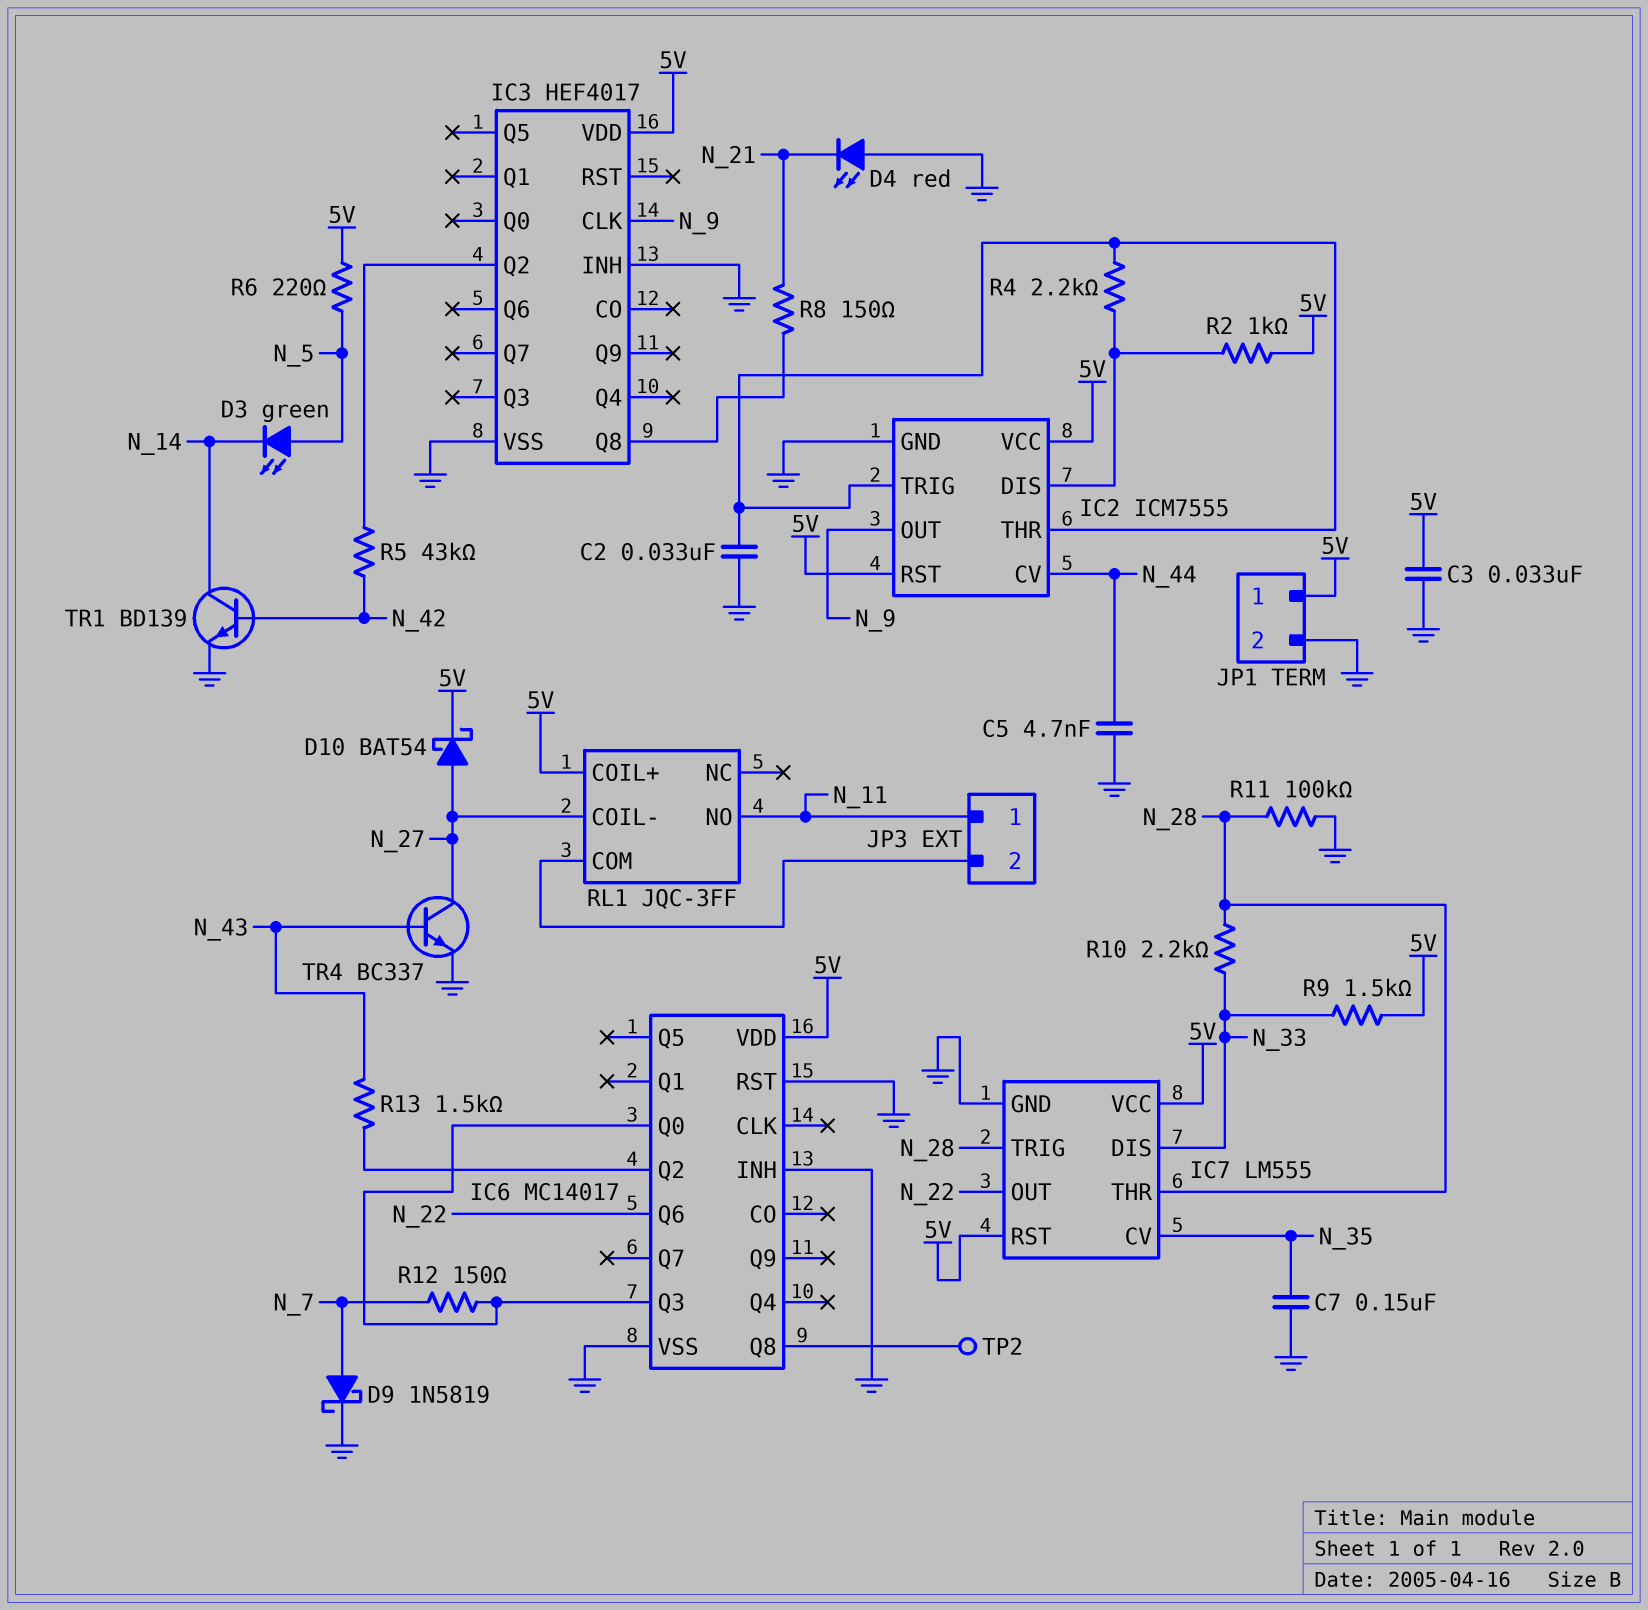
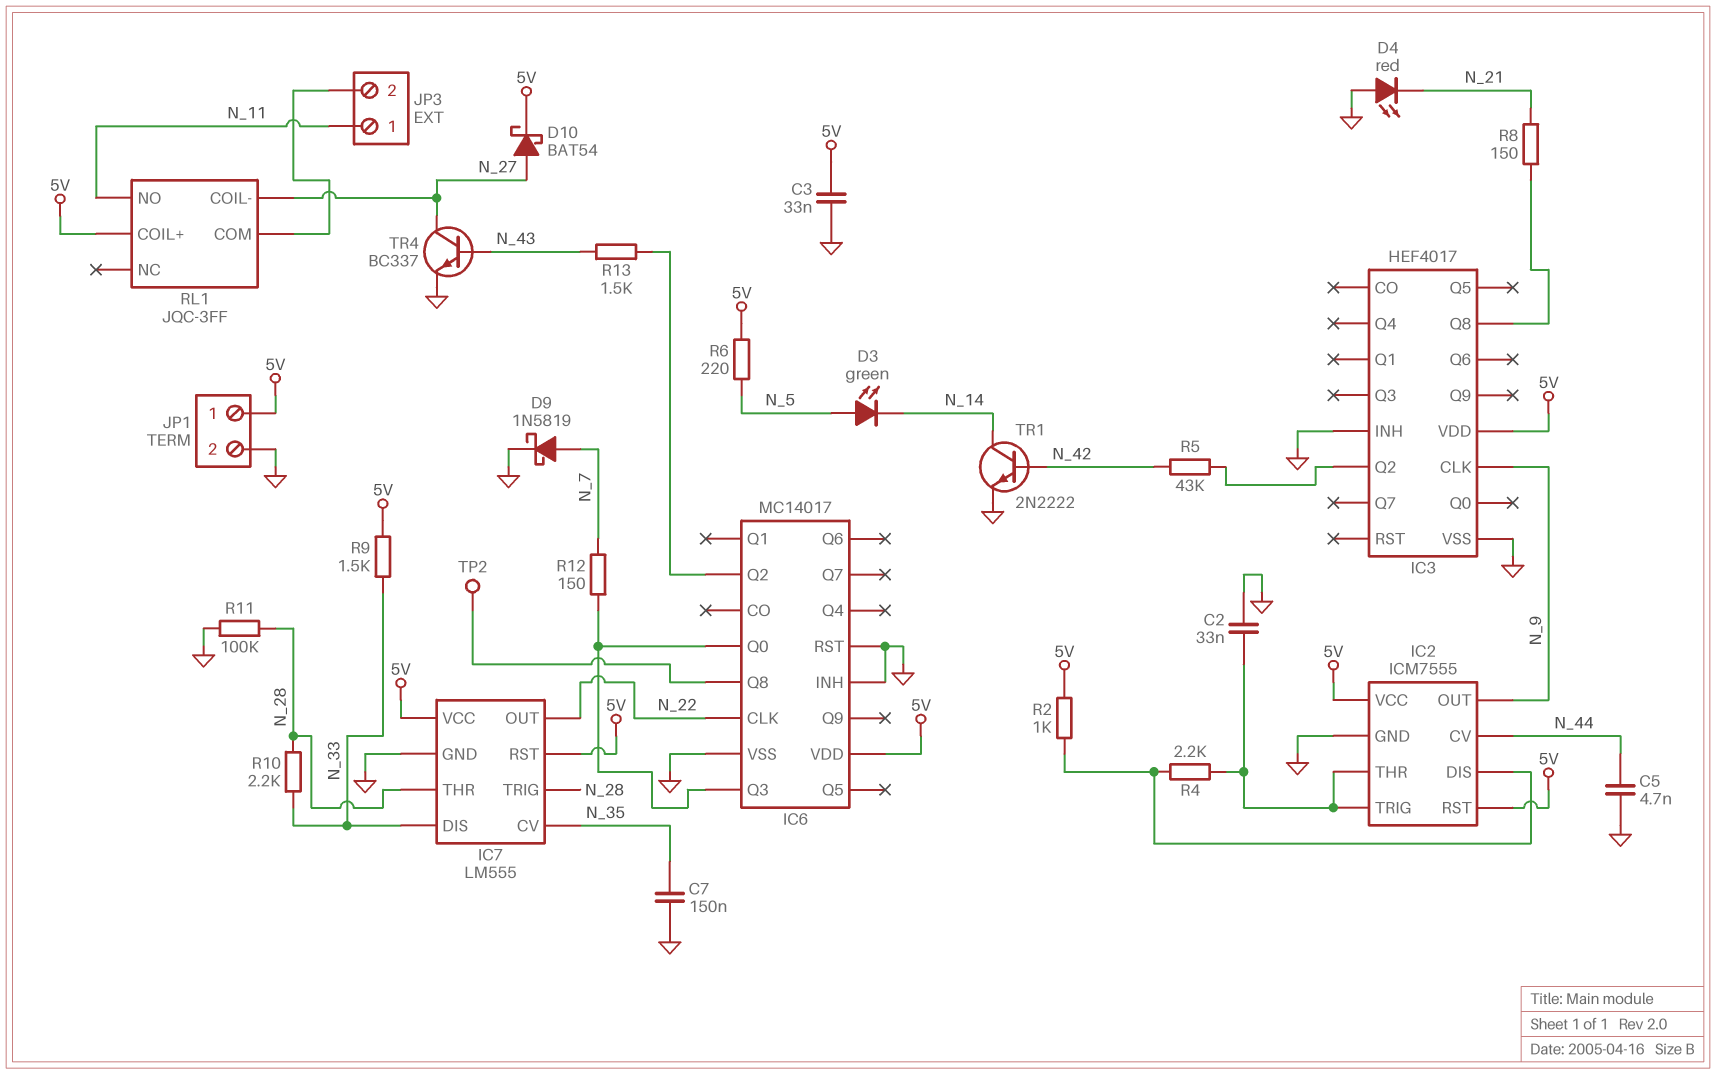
IC6 pin CLK: none -> N_22
IC6 pin Q6: N_22 -> none
TR1: NPN BD139 (B N_42, C N_14, E GND) -> NPN 2N2222 (B N_42, C N_14, E GND)

